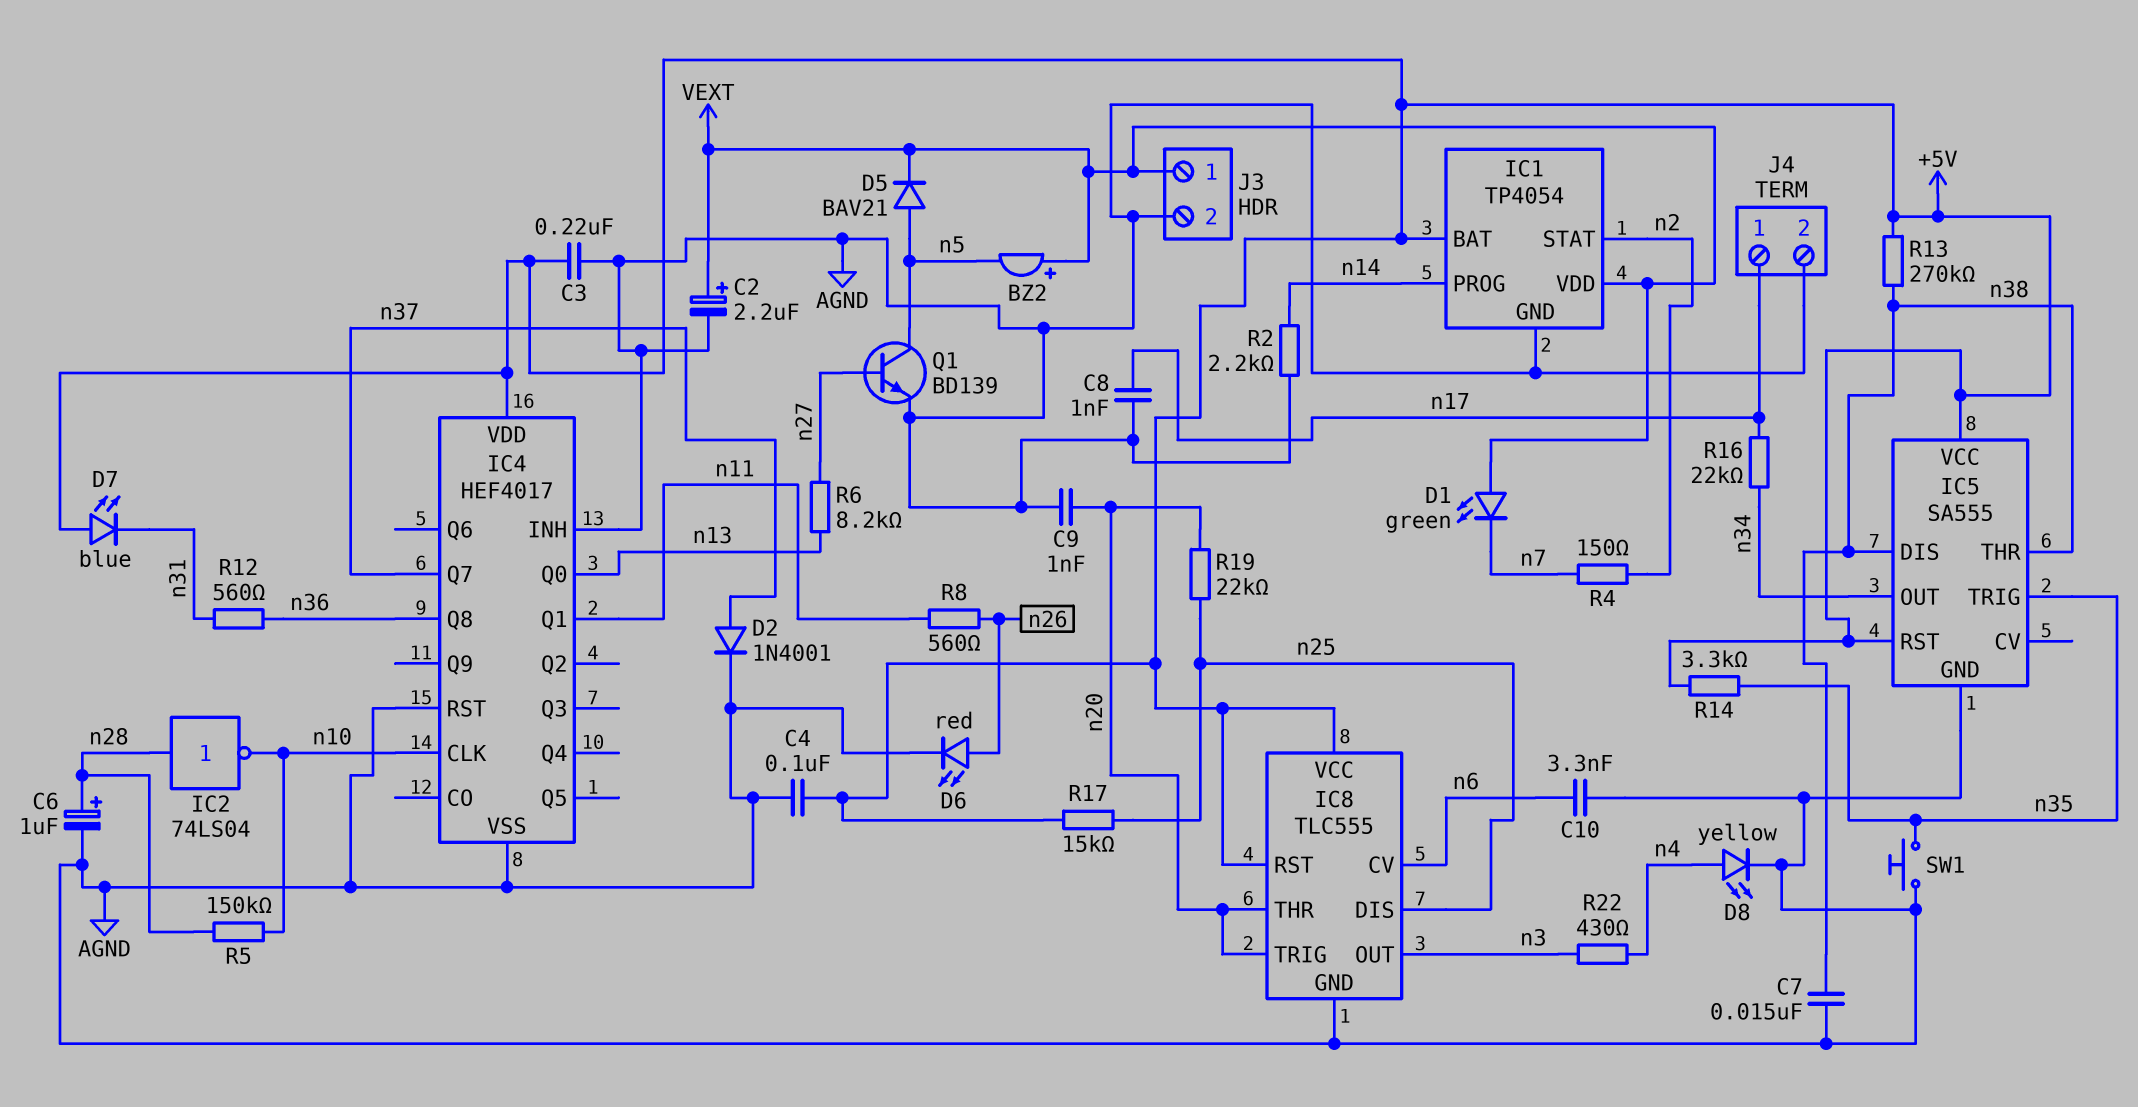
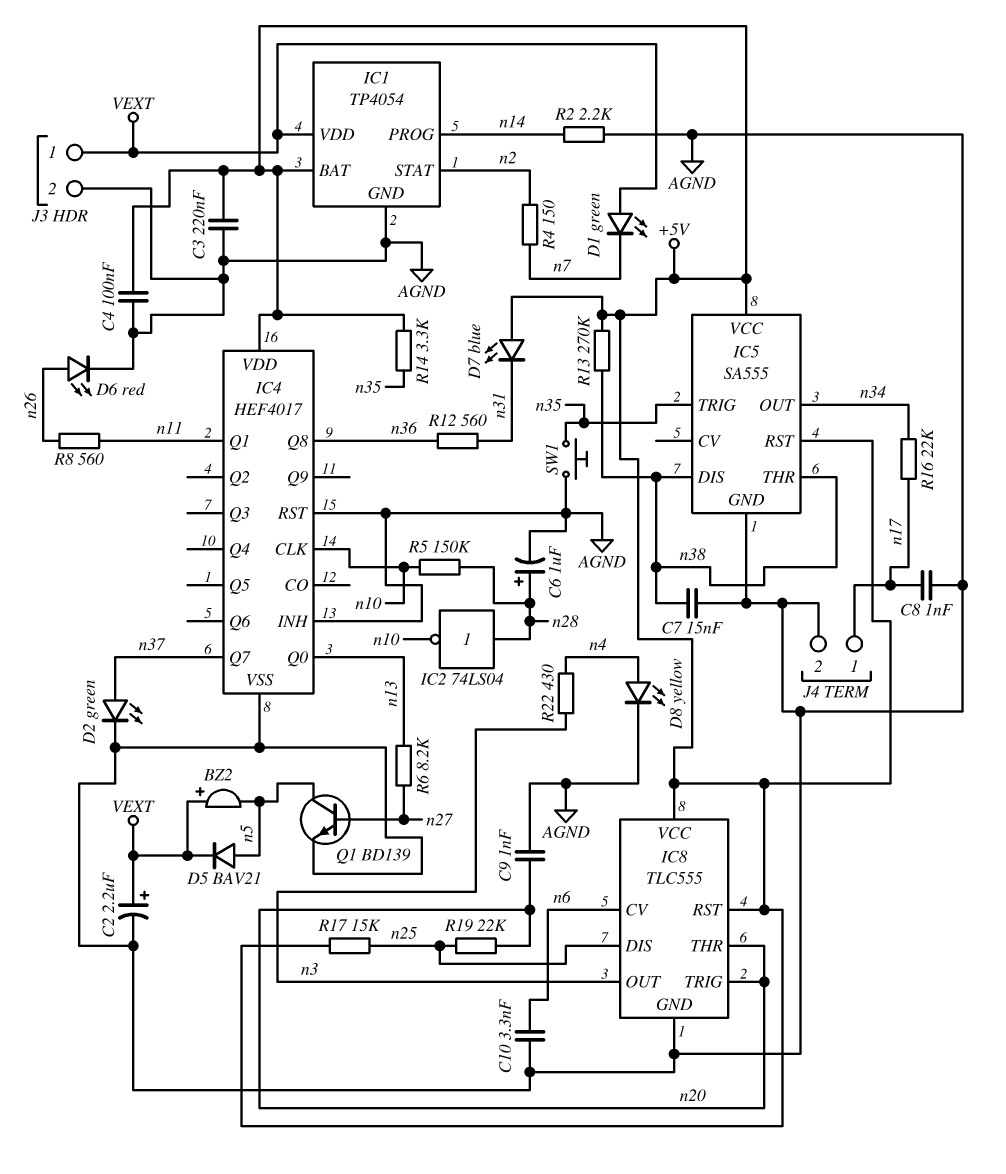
D2: diode 1N4001 (A n37, K AGND) -> LED green (A n37, K AGND)

